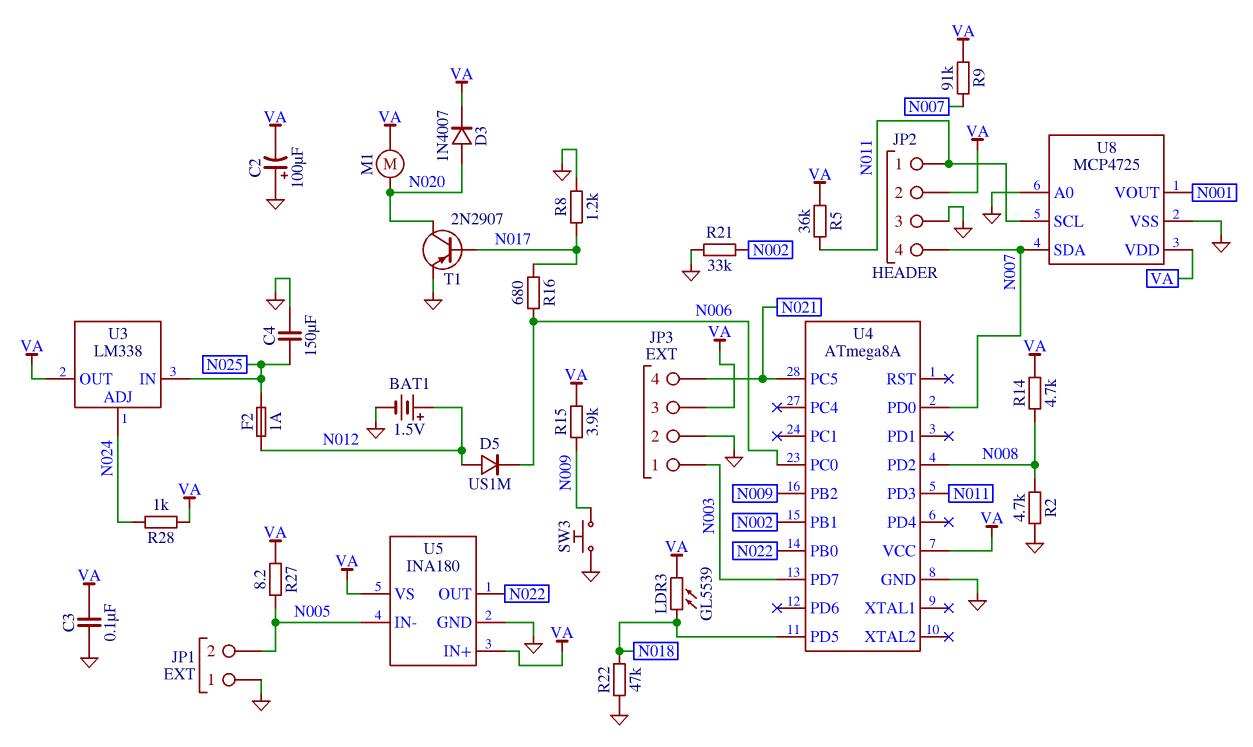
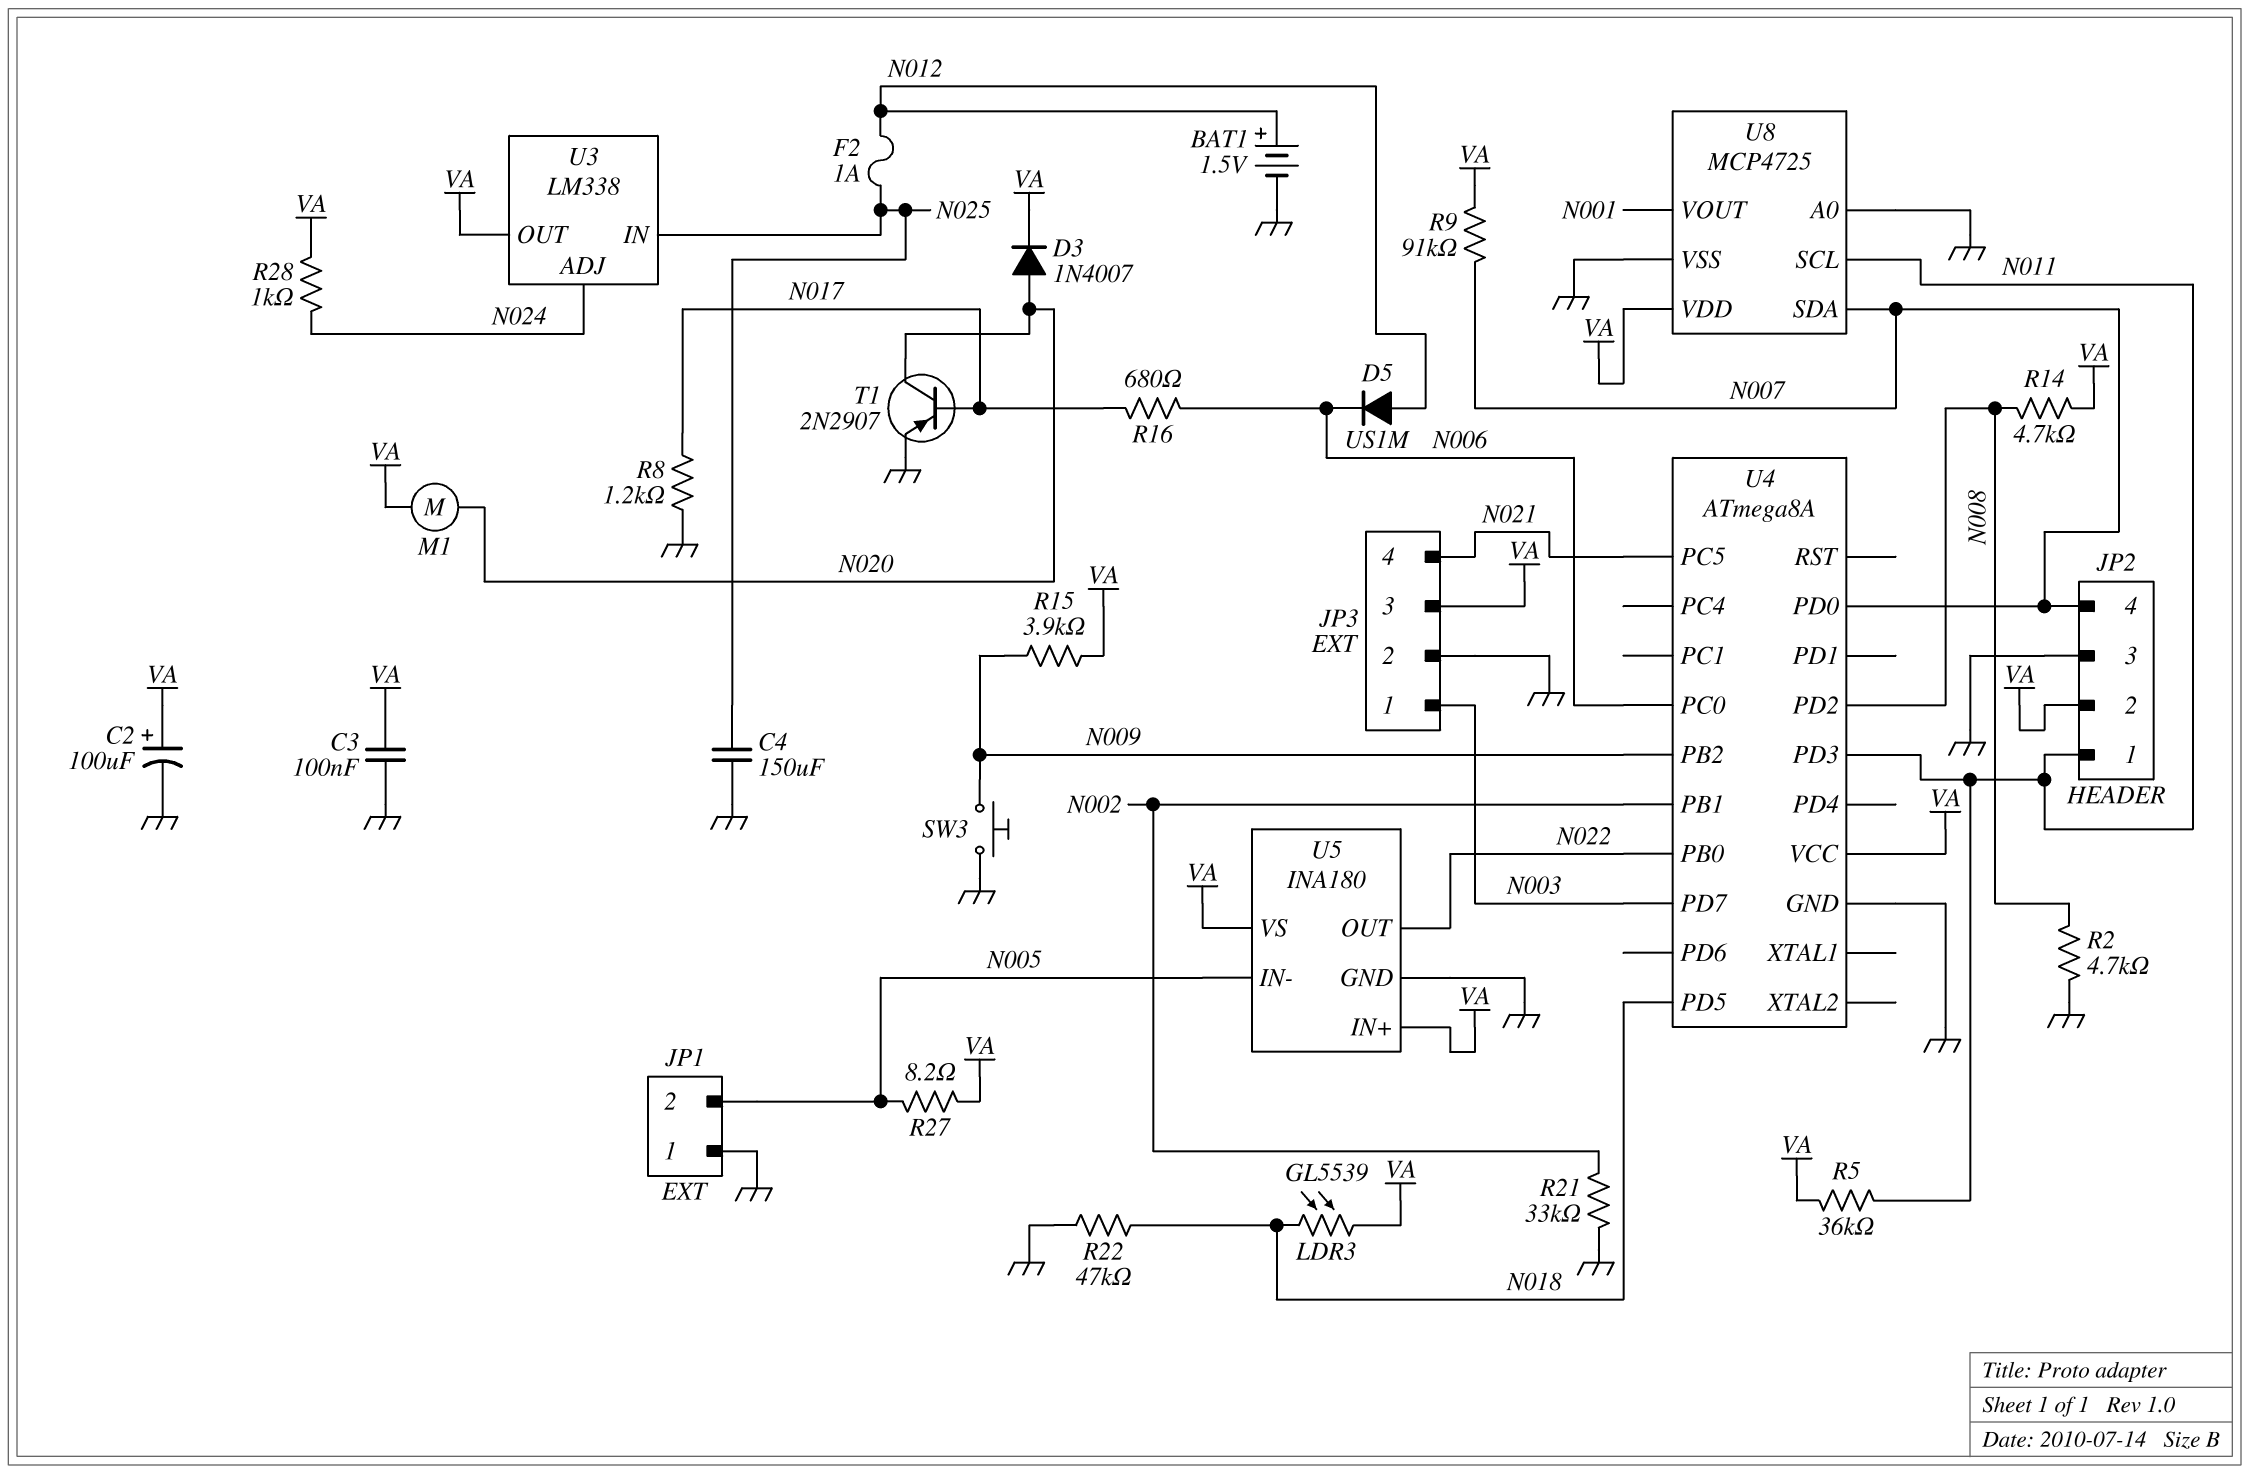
C2: 100uF (plus GND, minus VA) -> 100uF (plus VA, minus GND)

